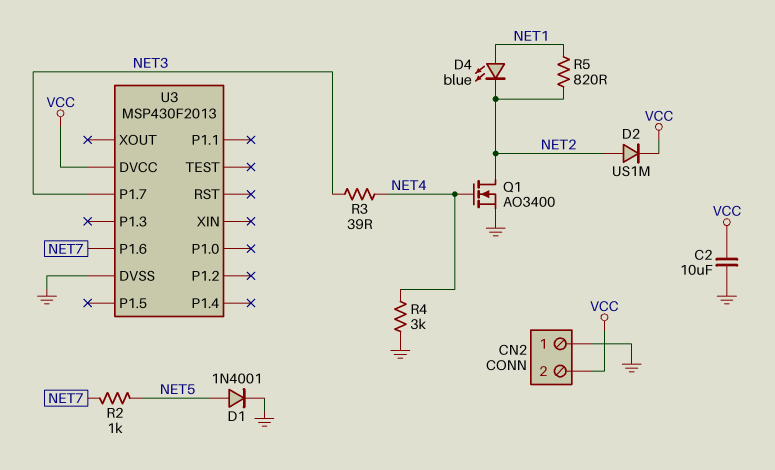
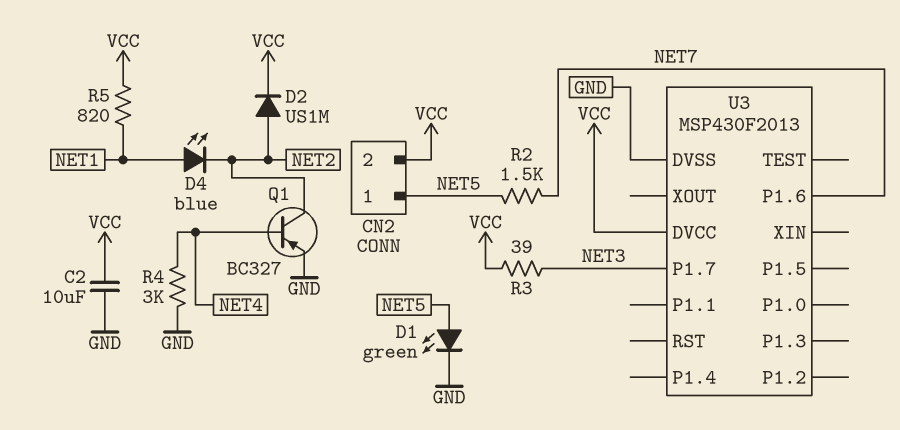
CN2 pin 1: GND -> NET5
D1: diode 1N4001 (A NET5, K GND) -> LED green (A NET5, K GND)
Q1: NMOS AO3400 (G NET4, D NET2, S GND) -> PNP BC327 (B NET4, C NET2, E GND)
R2: 1k (NET5, NET7) -> 1.5k (NET5, NET7)
R3: 39 (NET3, NET4) -> 39 (NET3, VCC)
R5: 820 (NET1, NET2) -> 820 (NET1, VCC)

